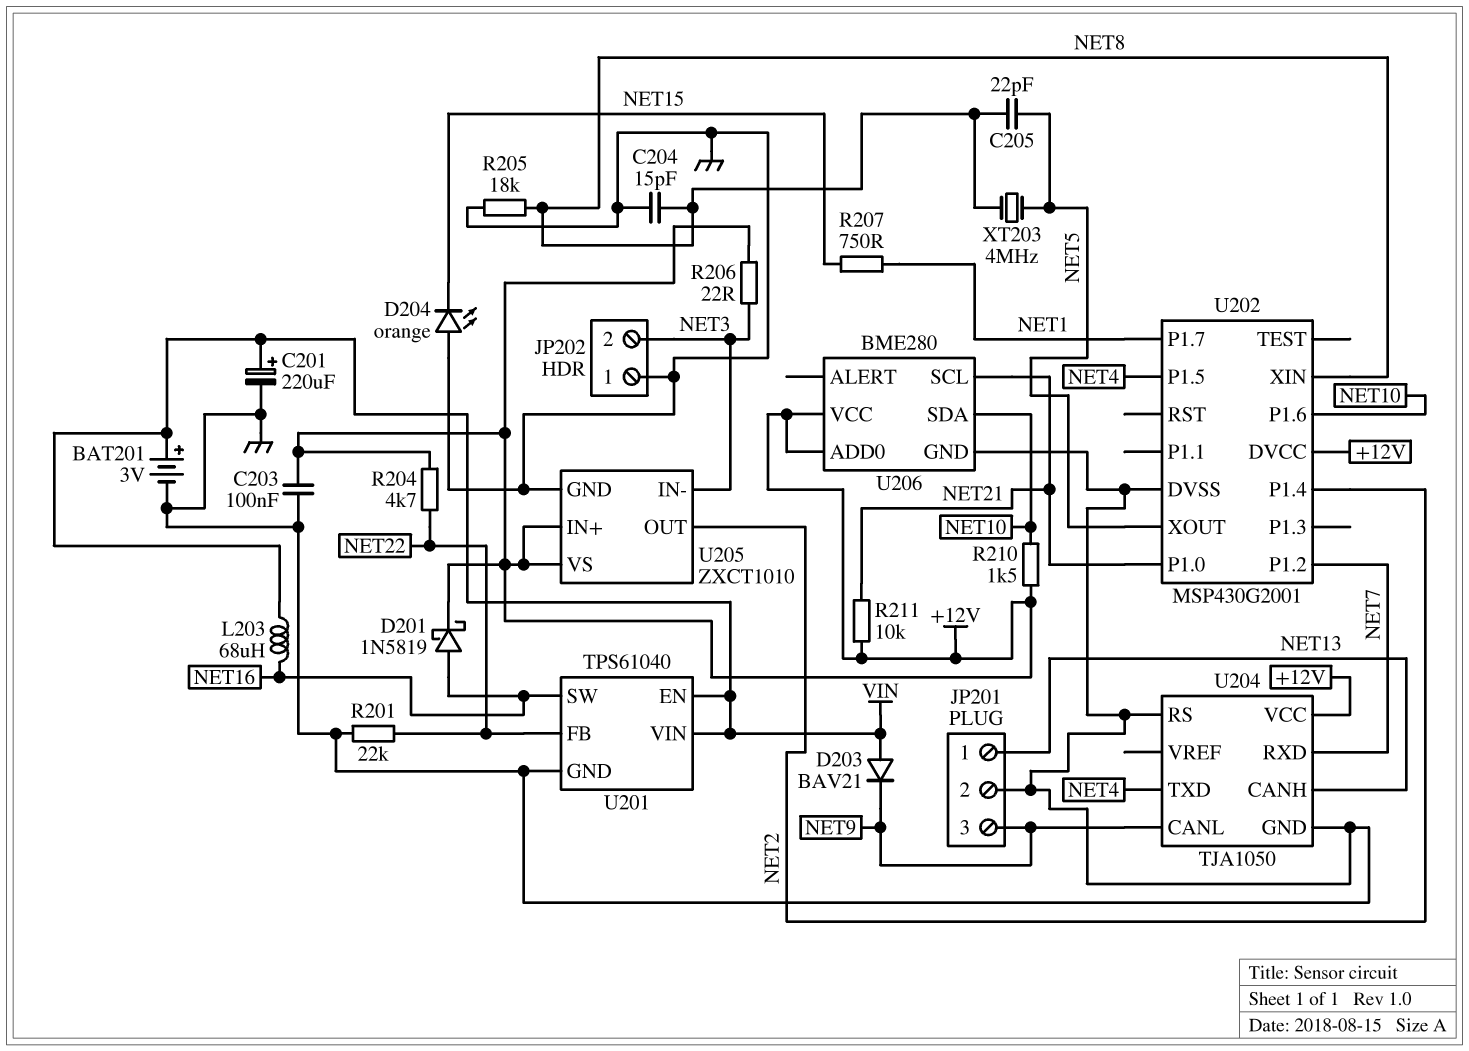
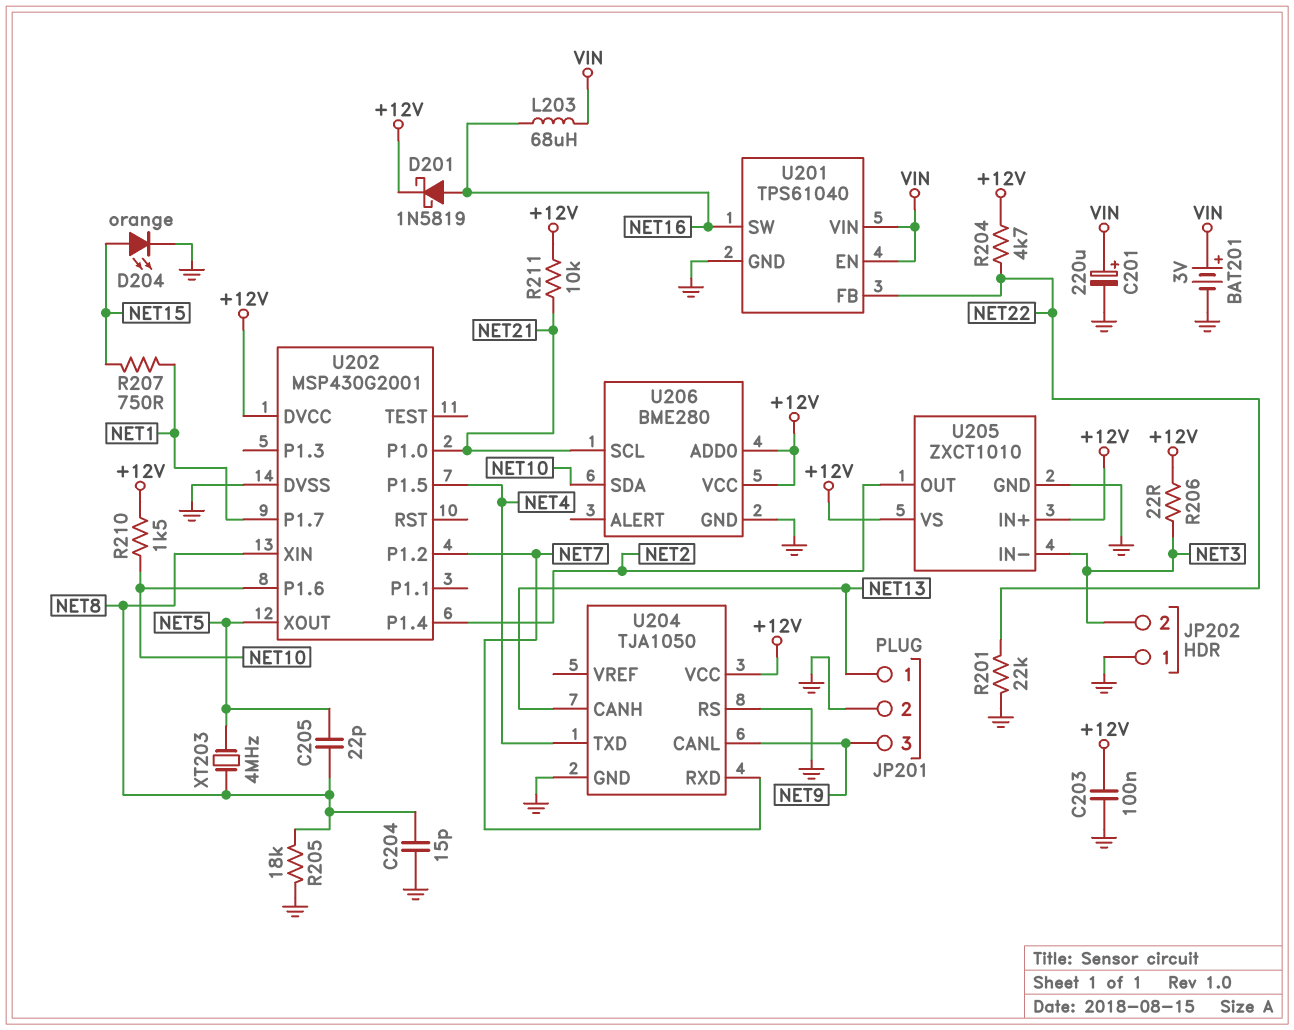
D203: diode BAV21 (A VIN, K NET9) -> none
D204: LED orange (A GND, K NET15) -> LED orange (A NET15, K GND)

